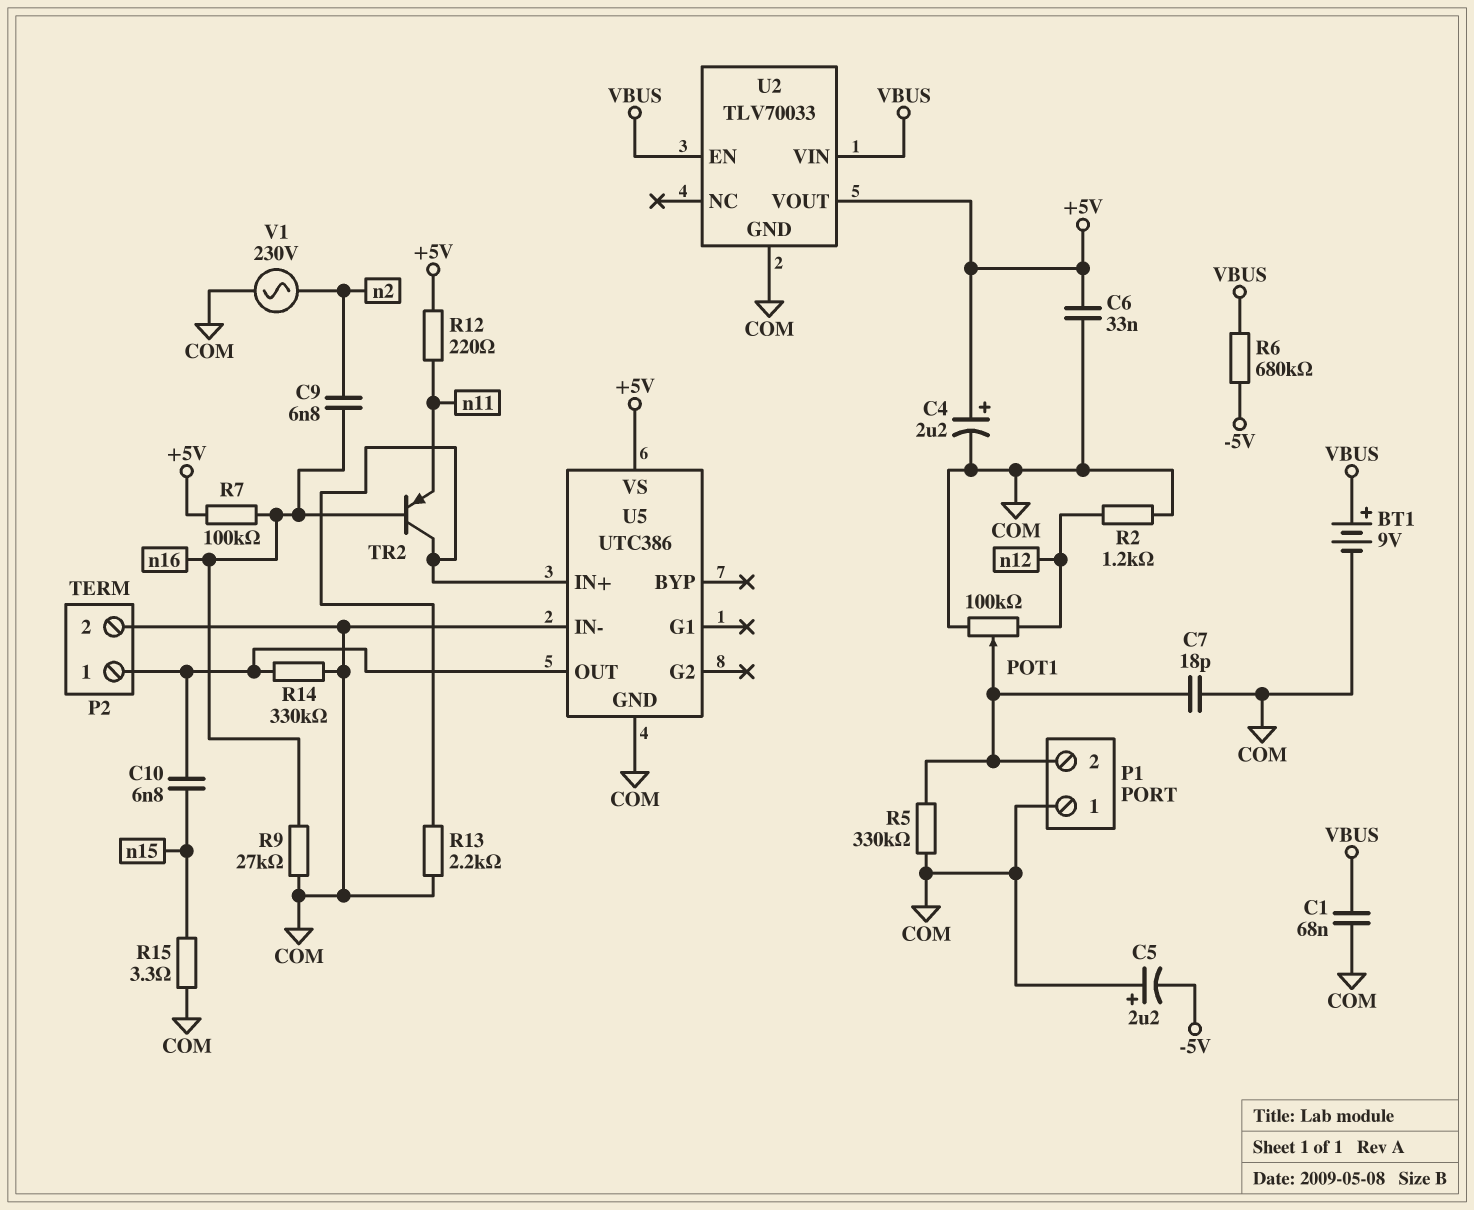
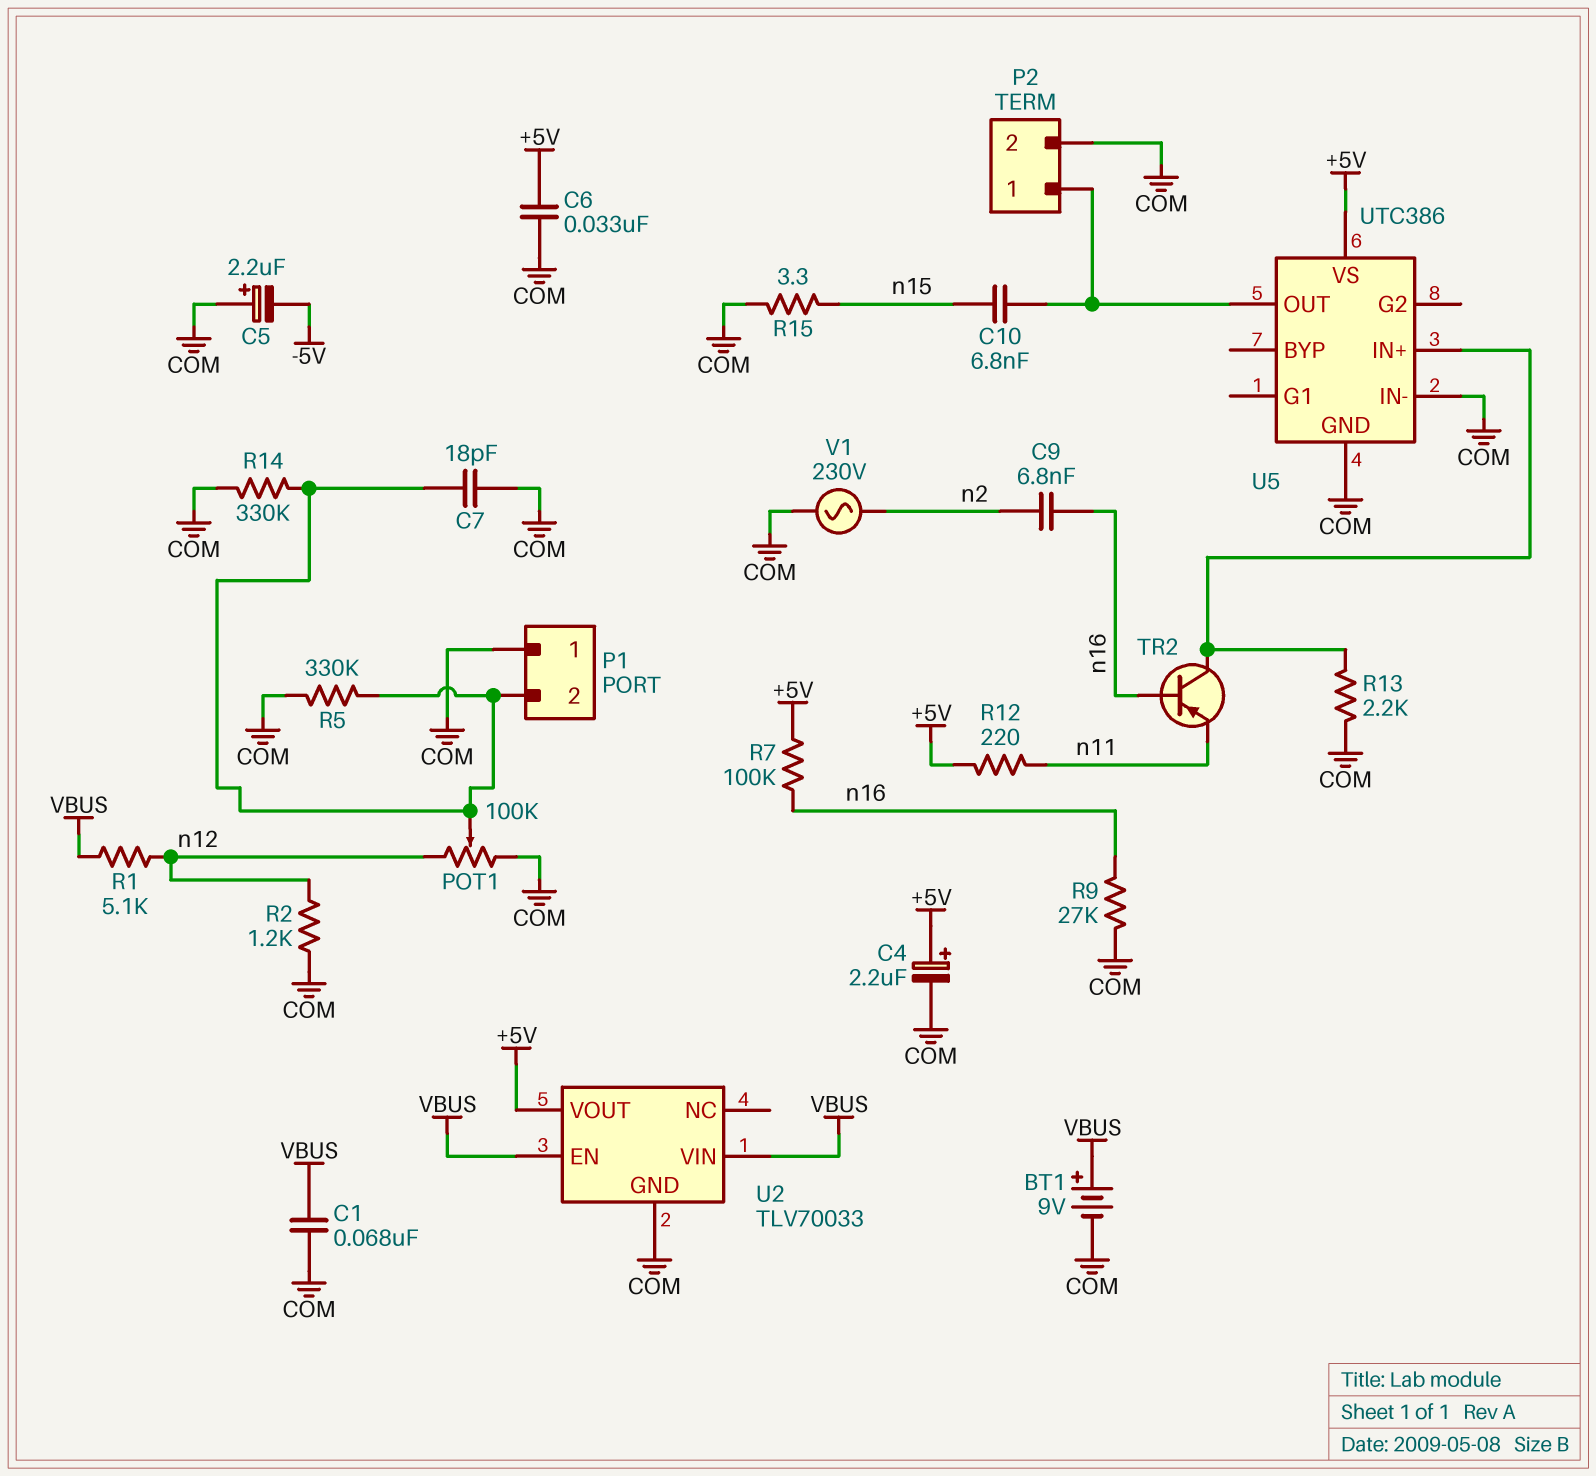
R1: none -> 5.1k (VBUS, n12)
R6: 680k (-5V, VBUS) -> none
R14: 330k (COM, P2/1) -> 330k (COM, P1/2)

